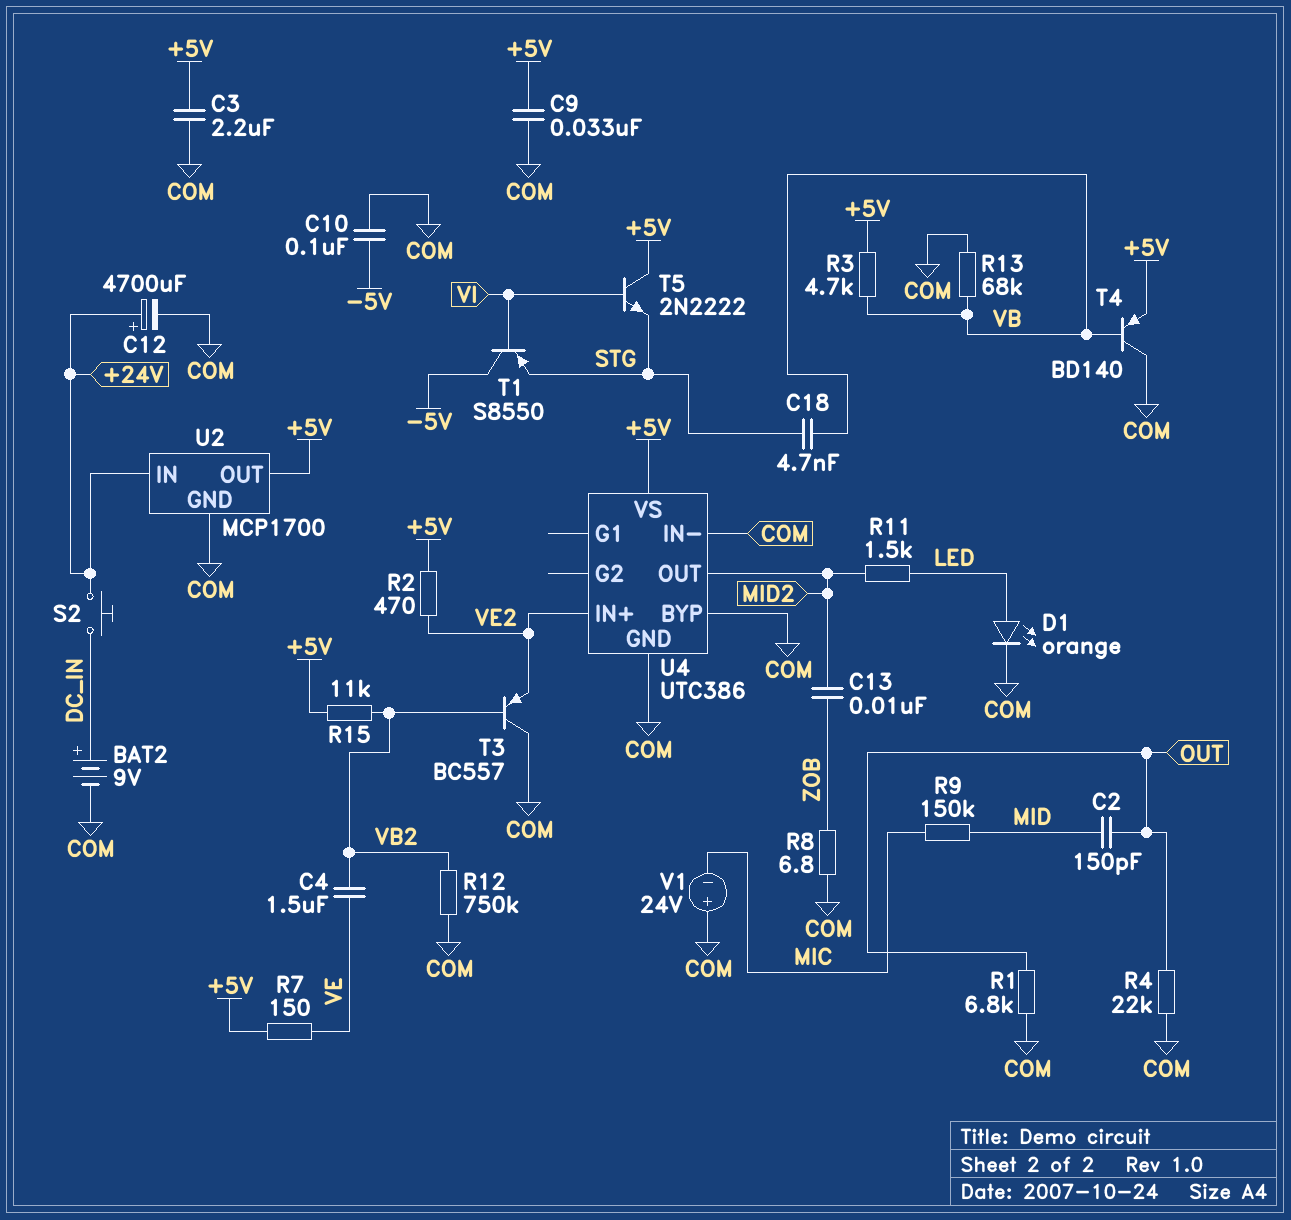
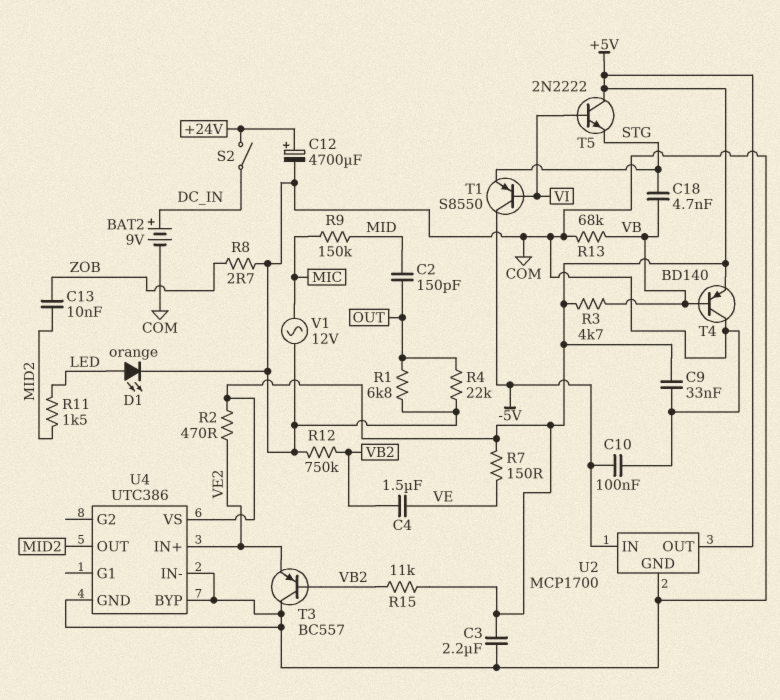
R8: 6.8 (COM, ZOB) -> 2.7 (COM, ZOB)
S2: button (+24V, DC_IN) -> switch (+24V, DC_IN)
U2 pin IN: +24V -> -5V
V1: 24V (plus COM, minus MIC) -> AC 12V (COM, MIC)

